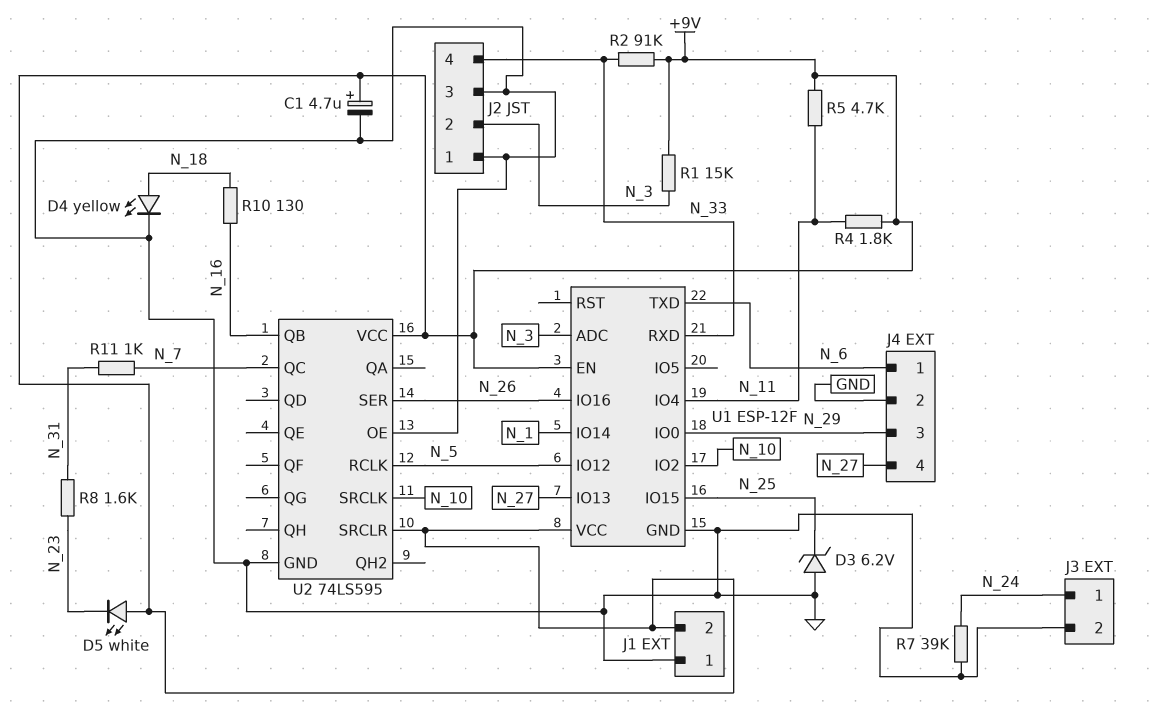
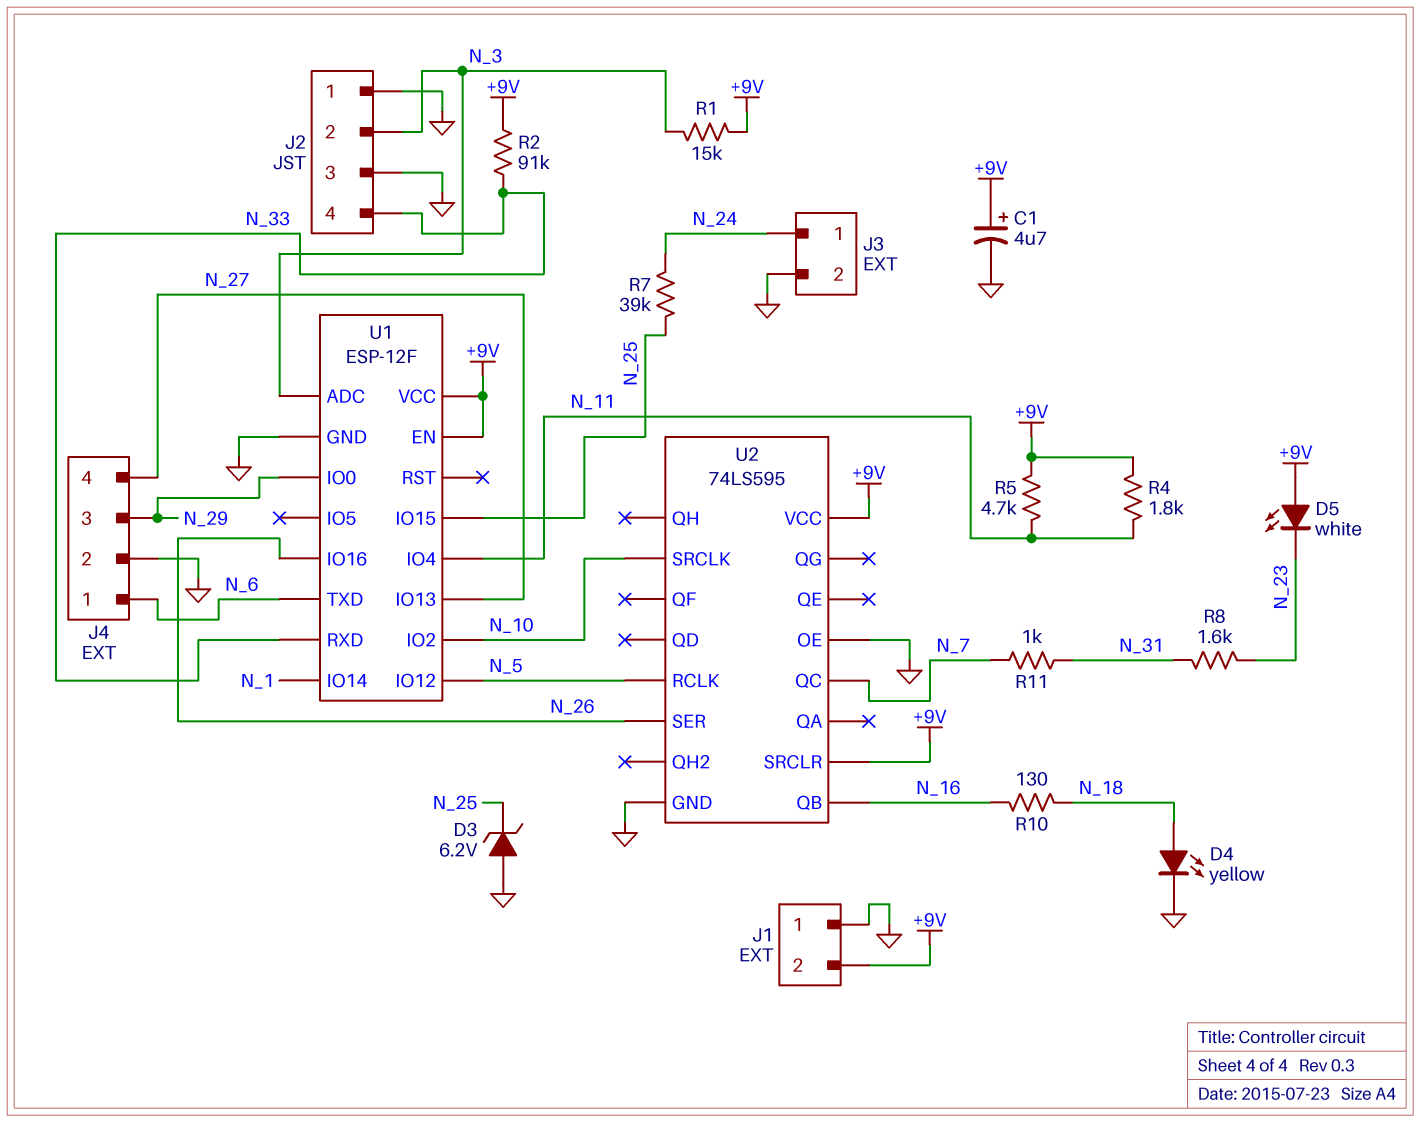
R7: 39k (GND, N_24) -> 39k (N_24, N_25)

